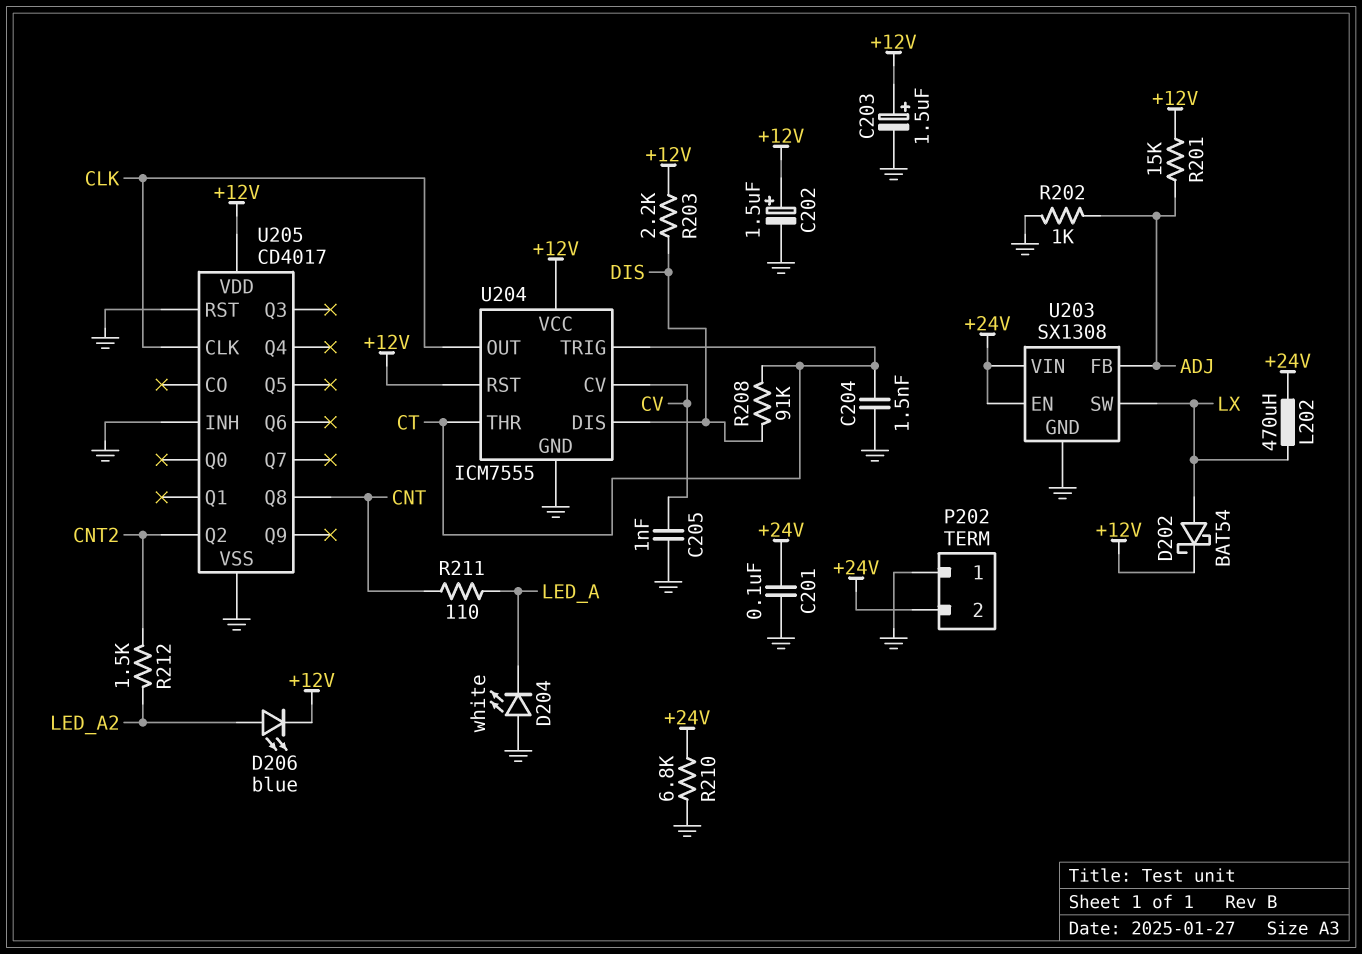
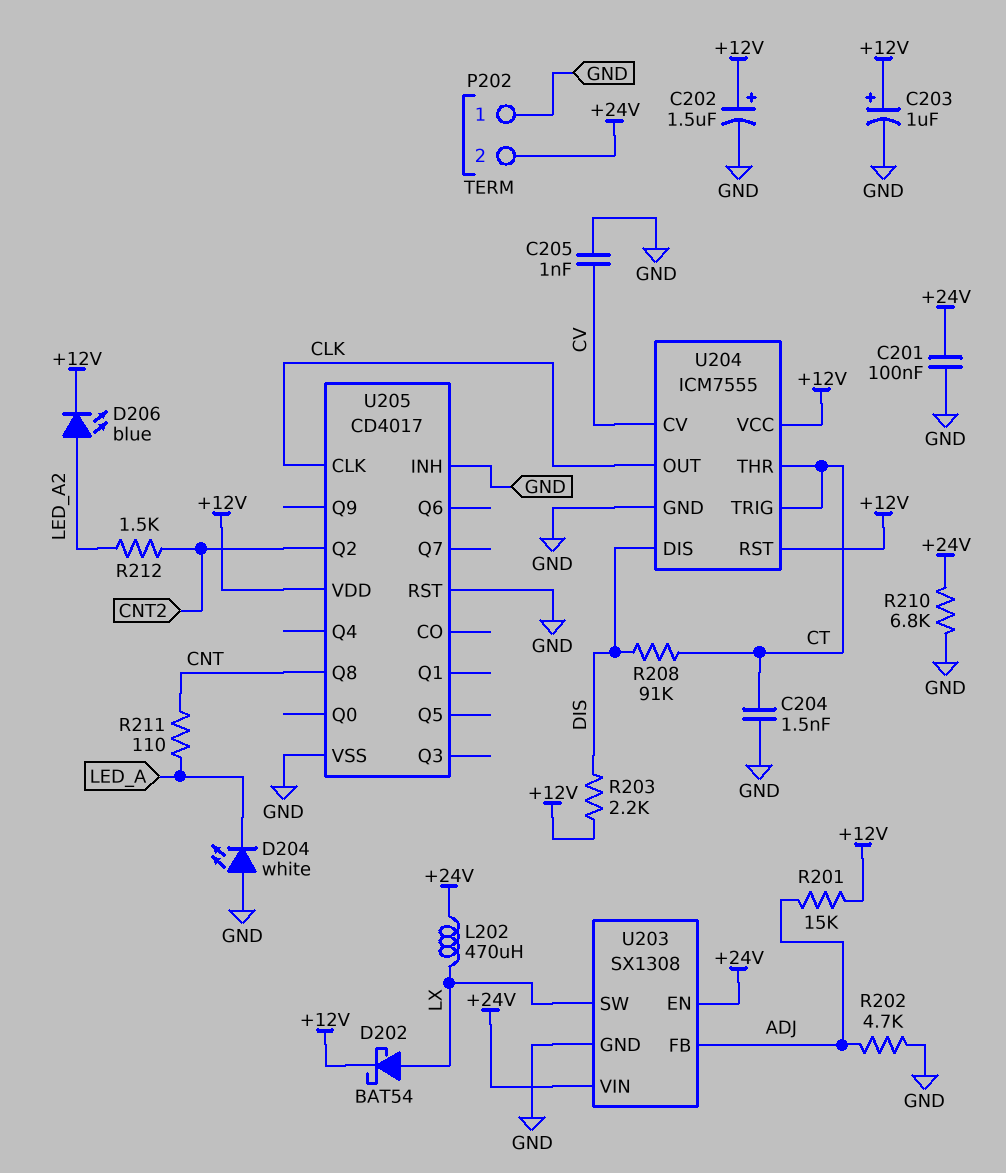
C203: 1.5uF (plus +12V, minus GND) -> 1uF (plus +12V, minus GND)
R202: 1k (ADJ, GND) -> 4.7k (ADJ, GND)

